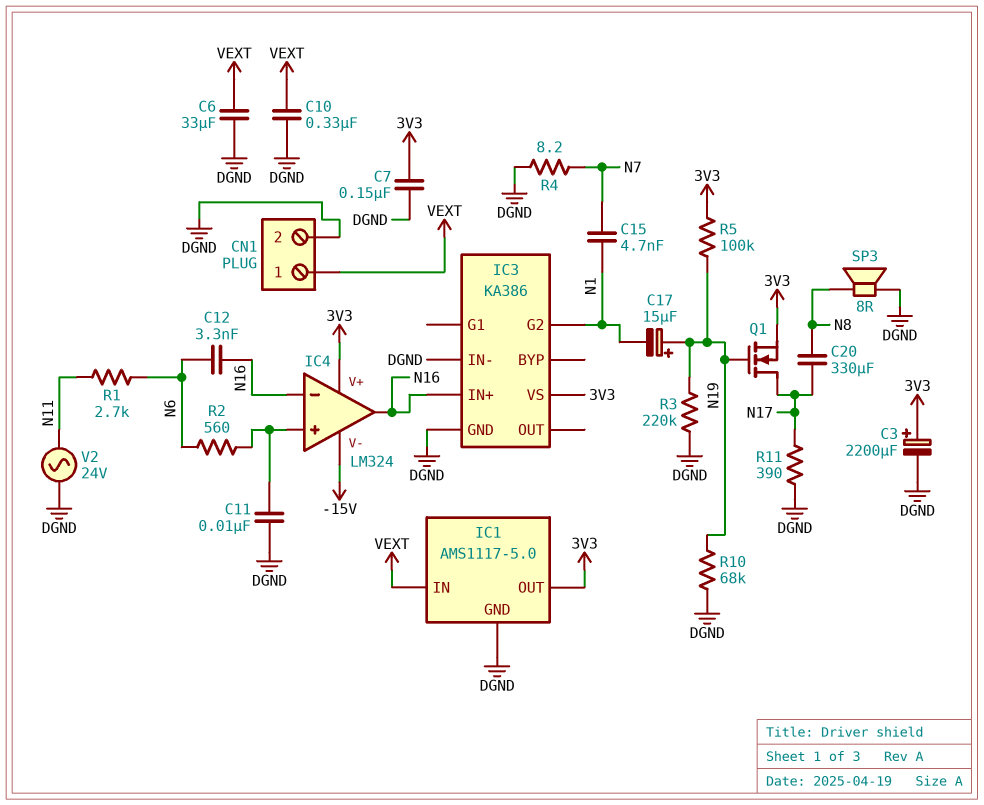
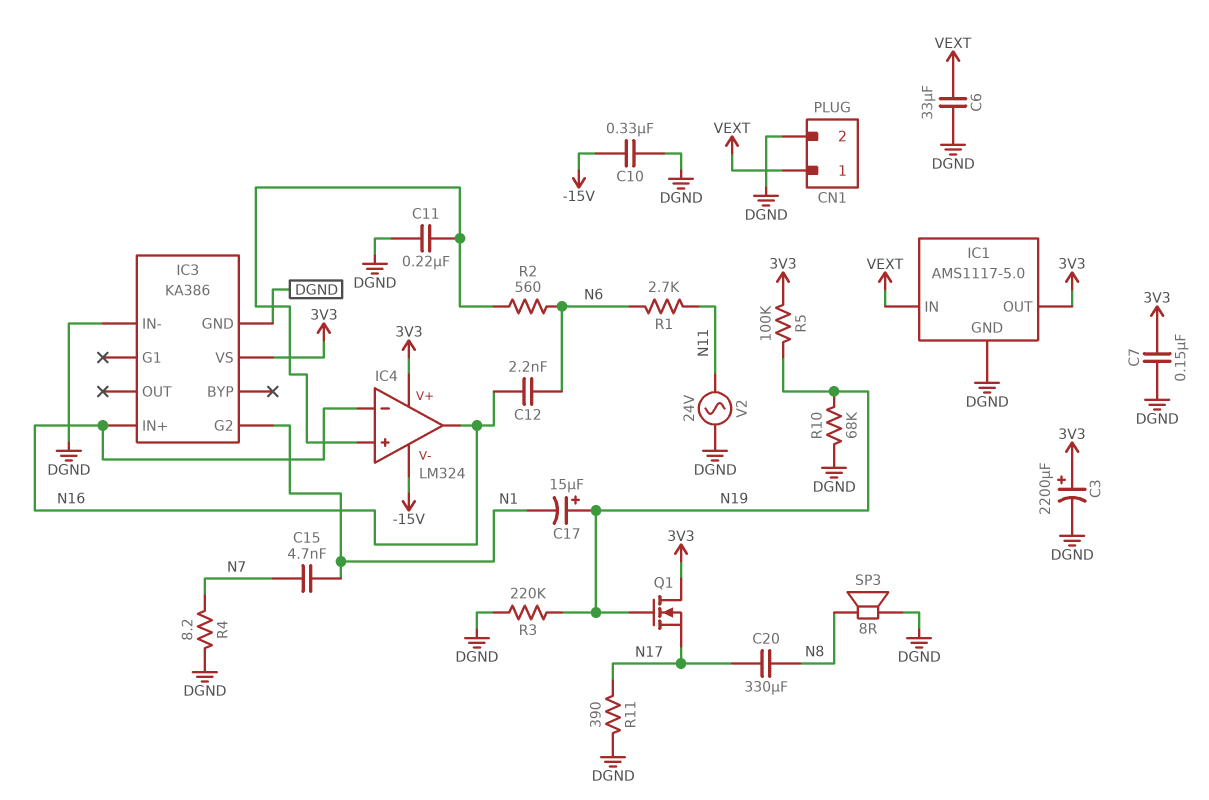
C10: 330nF (DGND, VEXT) -> 330nF (-15V, DGND)
C11: 10nF (DGND, IC4/in+) -> 220nF (DGND, IC4/in+)
C12: 3.3nF (N6, N16) -> 2.2nF (N6, N16)
Q1: NMOS (G N19, D N17, S 3V3) -> NMOS (G N19, D 3V3, S N17)

